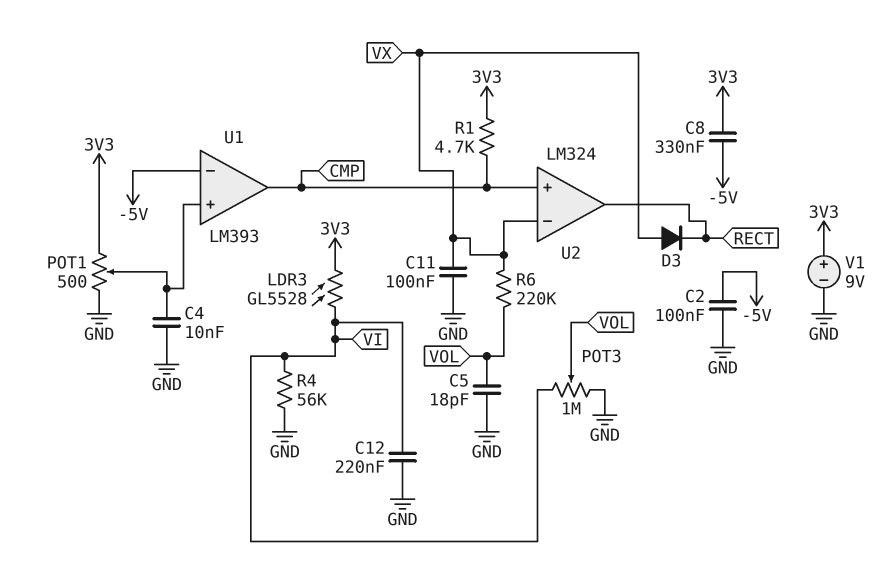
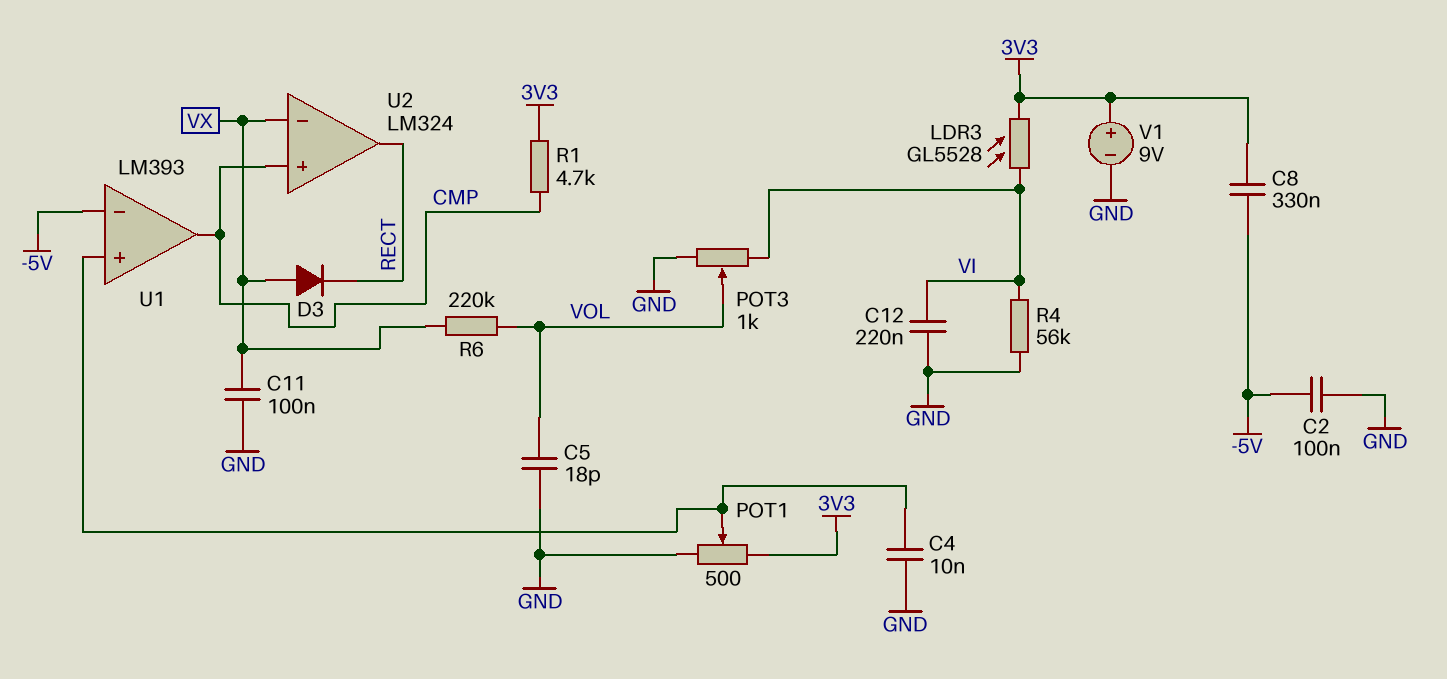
POT3: 1M (GND, VI, wiper VOL) -> 1k (GND, VI, wiper VOL)

